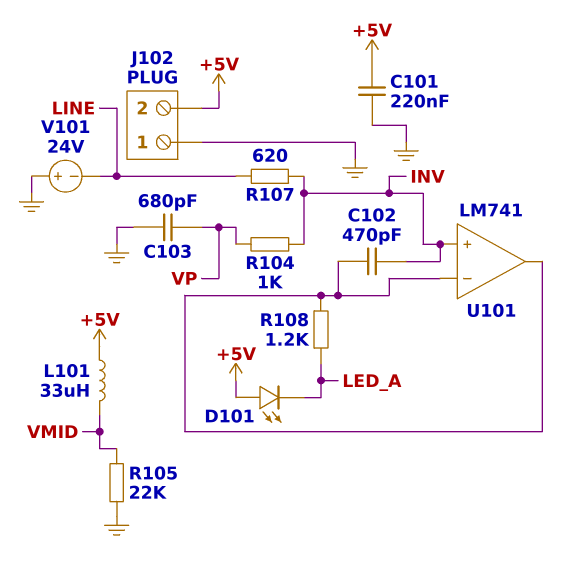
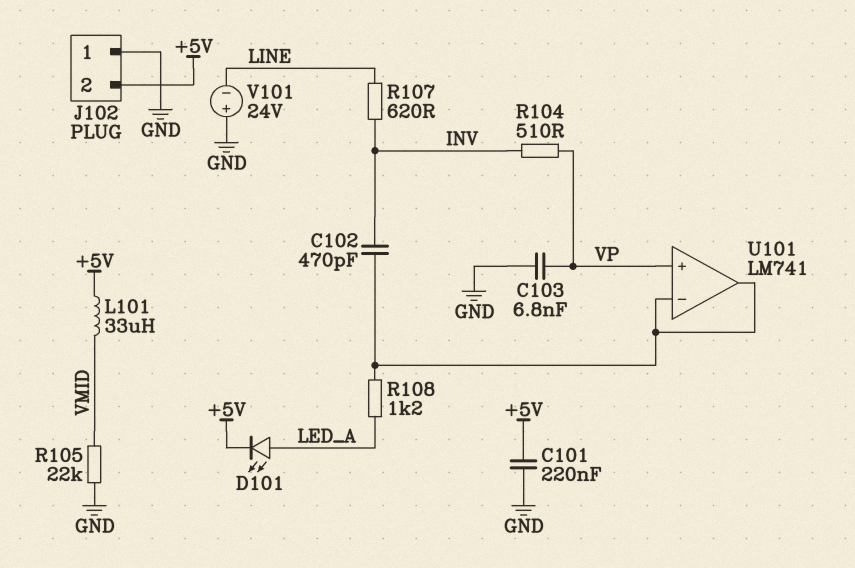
C103: 680pF (GND, VP) -> 6.8nF (GND, VP)
D101: LED (A +5V, K LED_A) -> LED (A LED_A, K +5V)
R104: 1k (INV, VP) -> 510 (INV, VP)
U101 pin in+: INV -> VP

